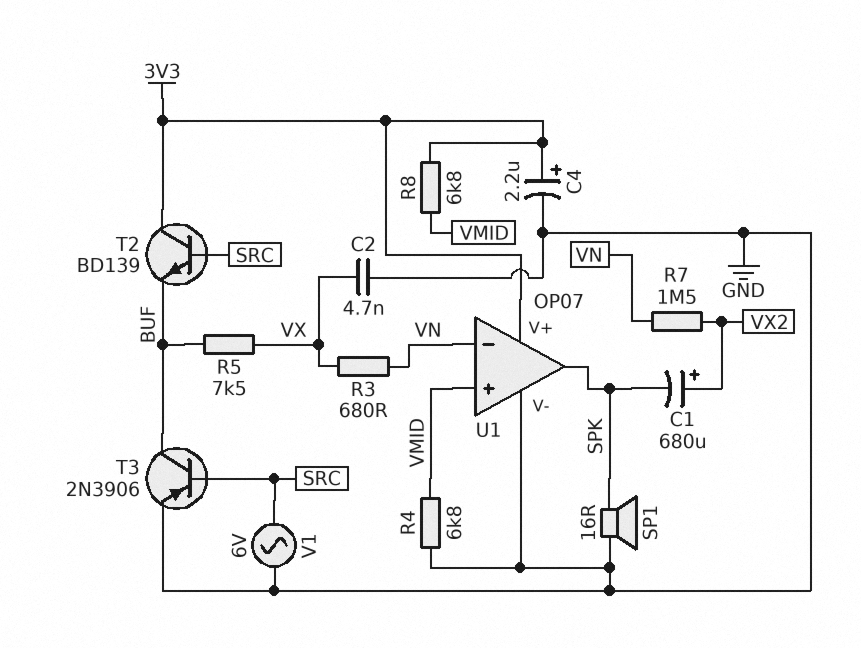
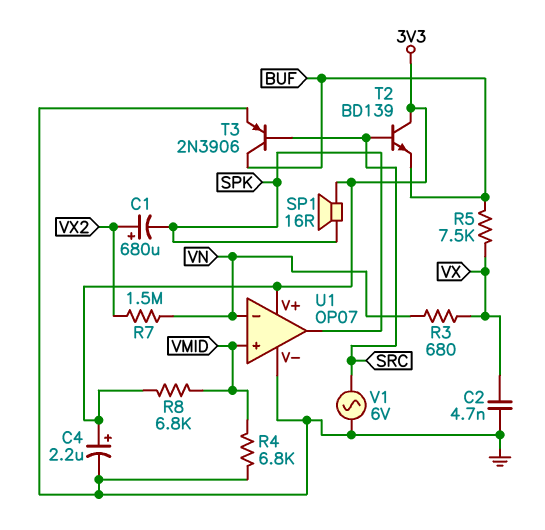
SP1: speaker 16R (GND, SPK) -> speaker 16R (3V3, SPK)

